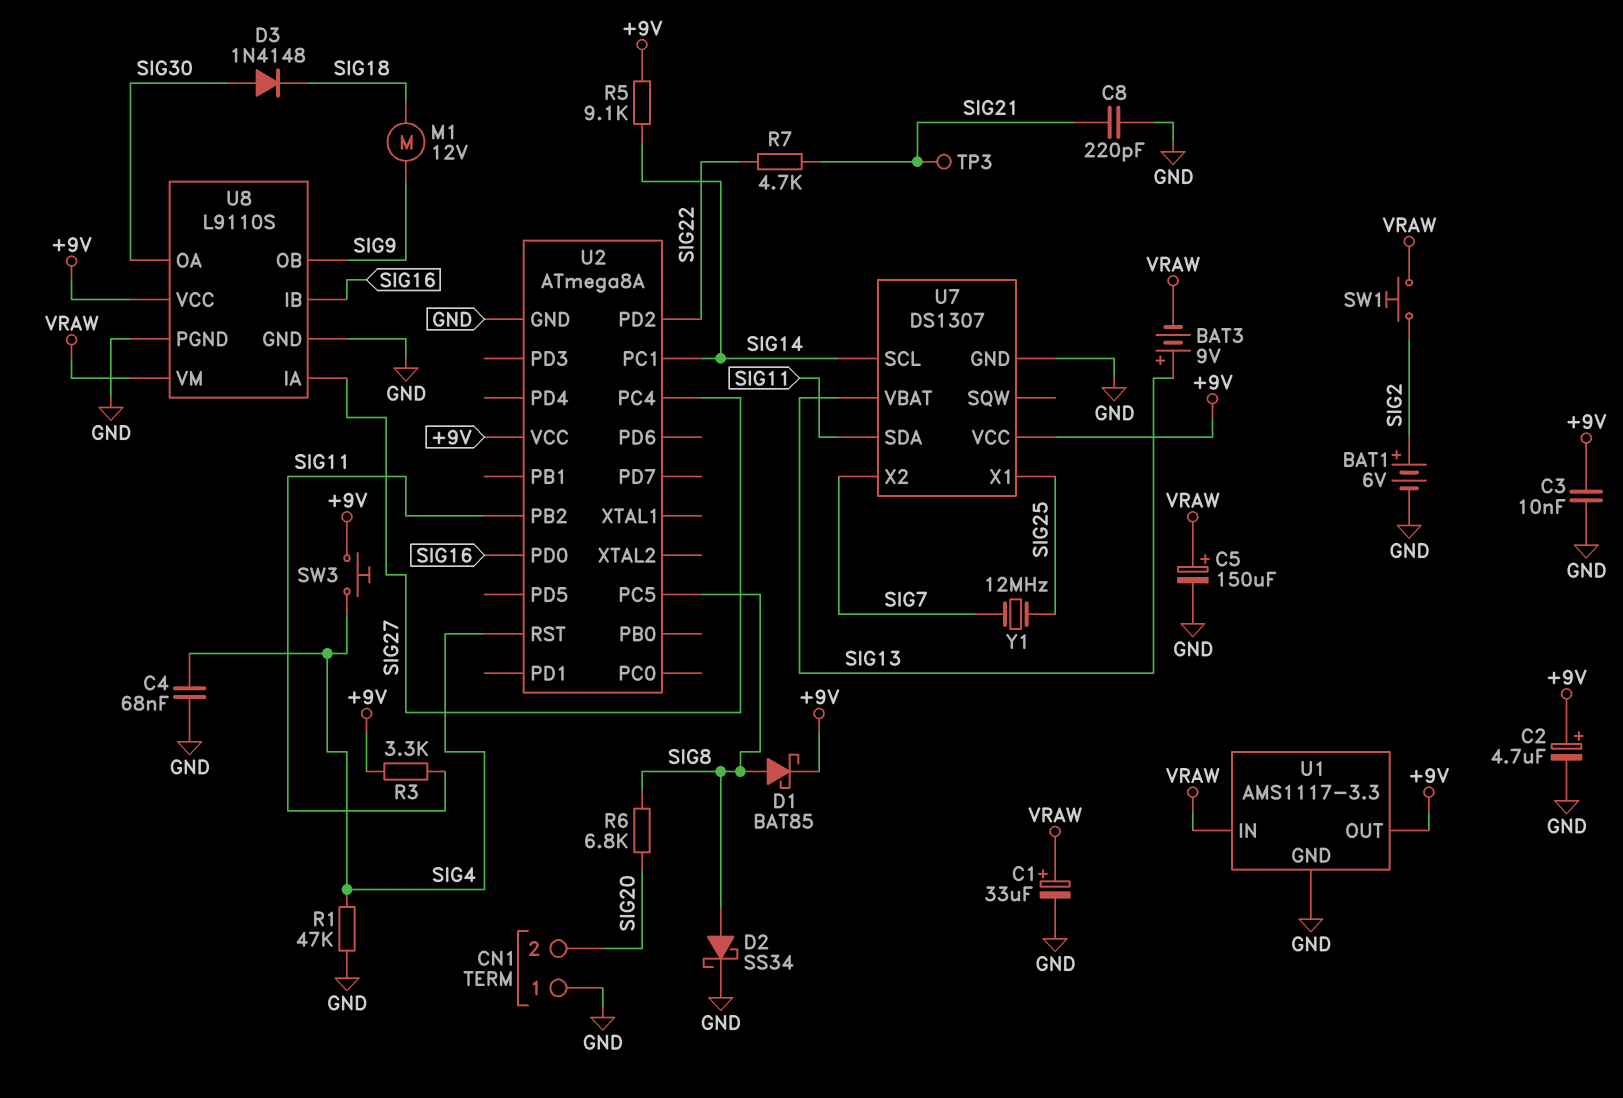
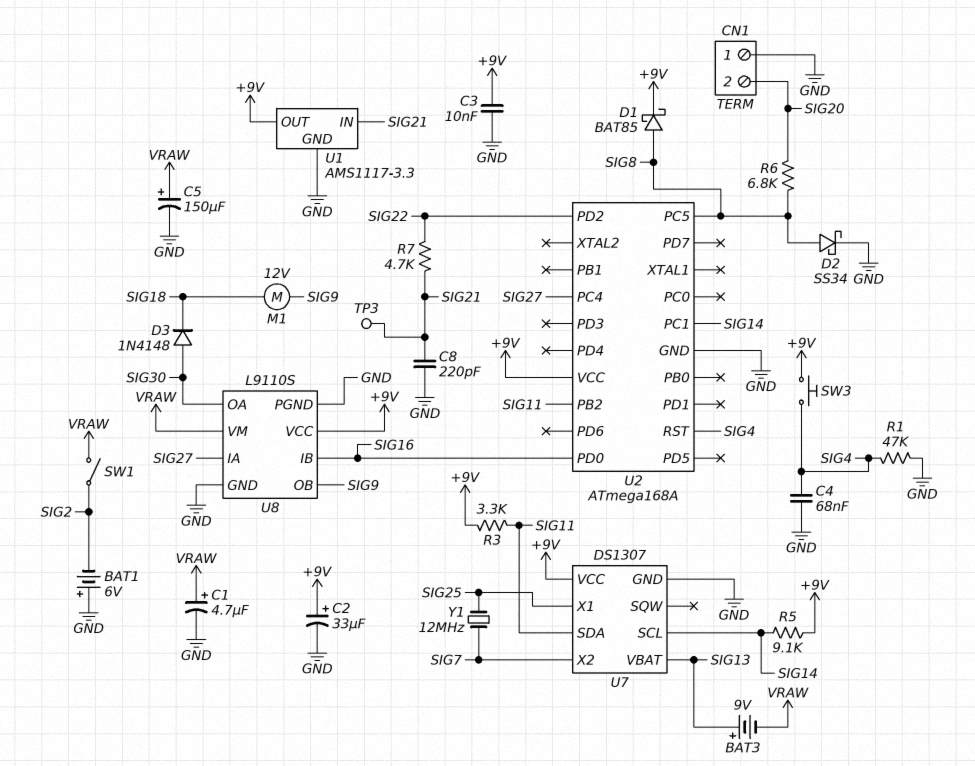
BAT1: 6V (plus SIG2, minus GND) -> 6V (plus GND, minus SIG2)
C1: 33uF (plus VRAW, minus GND) -> 4.7uF (plus VRAW, minus GND)
C2: 4.7uF (plus +9V, minus GND) -> 33uF (plus +9V, minus GND)
SW1: button (SIG2, VRAW) -> switch (SIG2, VRAW)
U1 pin IN: VRAW -> SIG21
U2: ATmega8A -> ATmega168A

